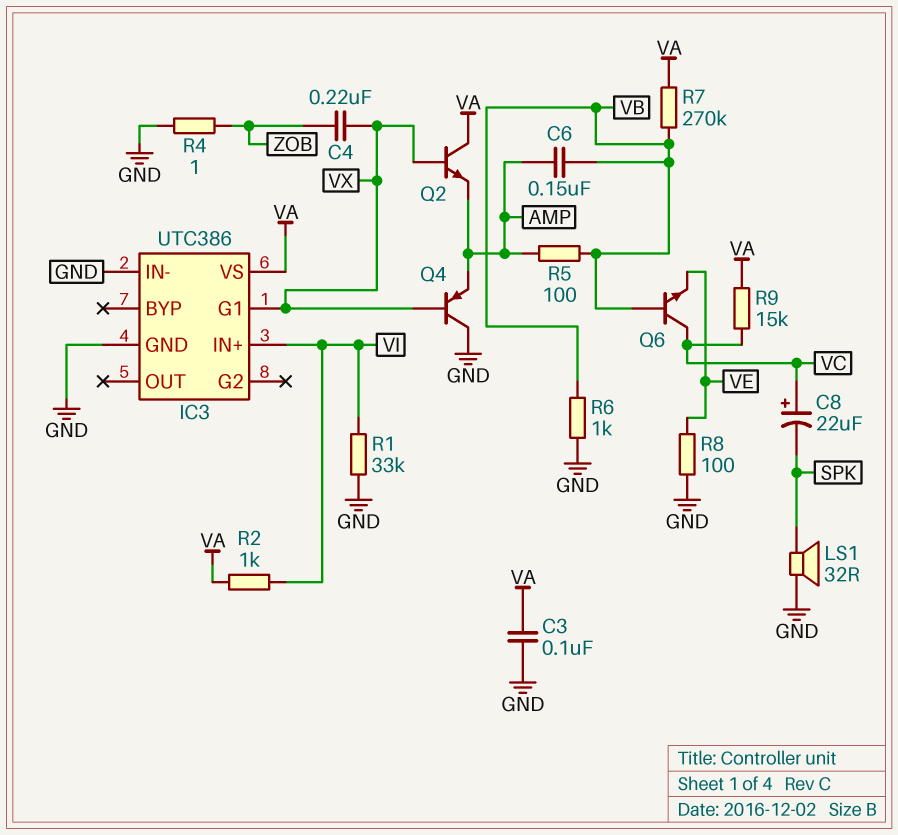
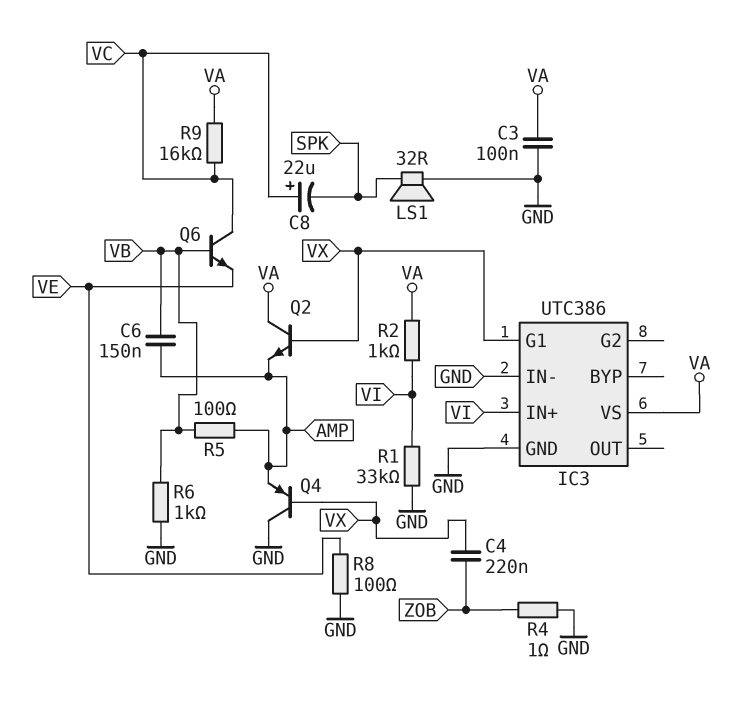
R7: 270k (VA, VB) -> none
R9: 15k (VA, VC) -> 16k (VA, VC)

